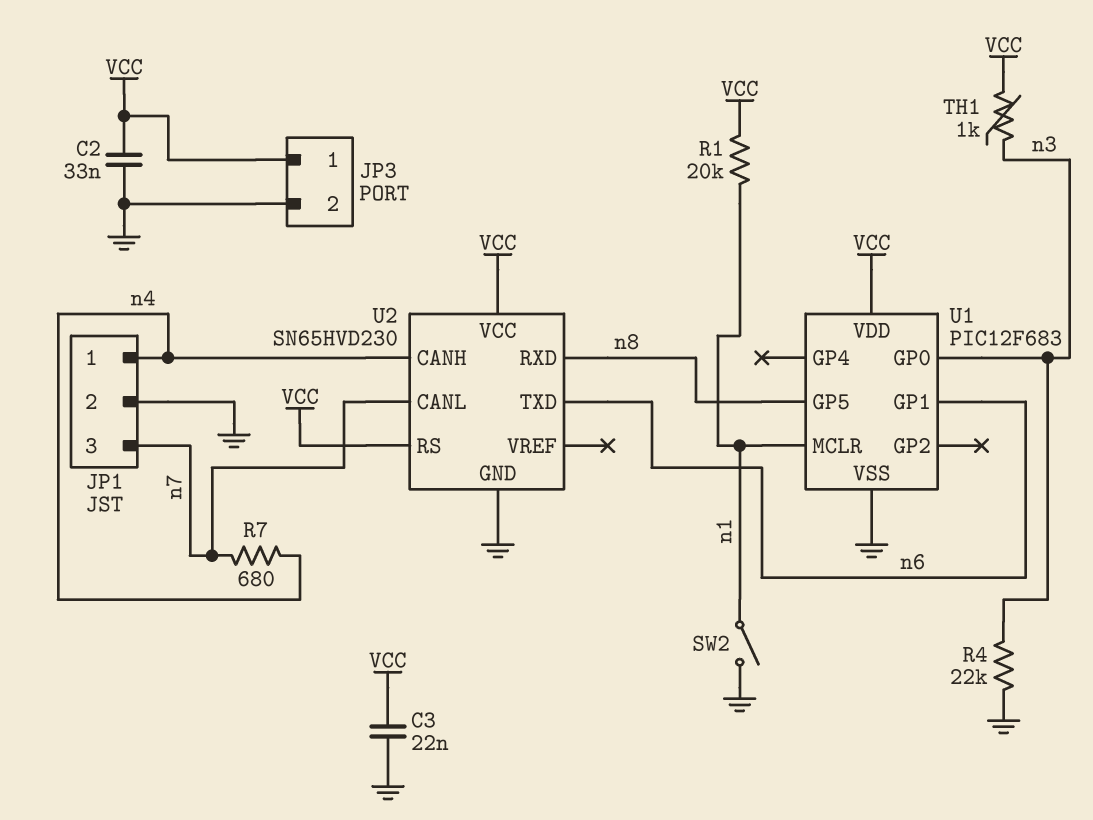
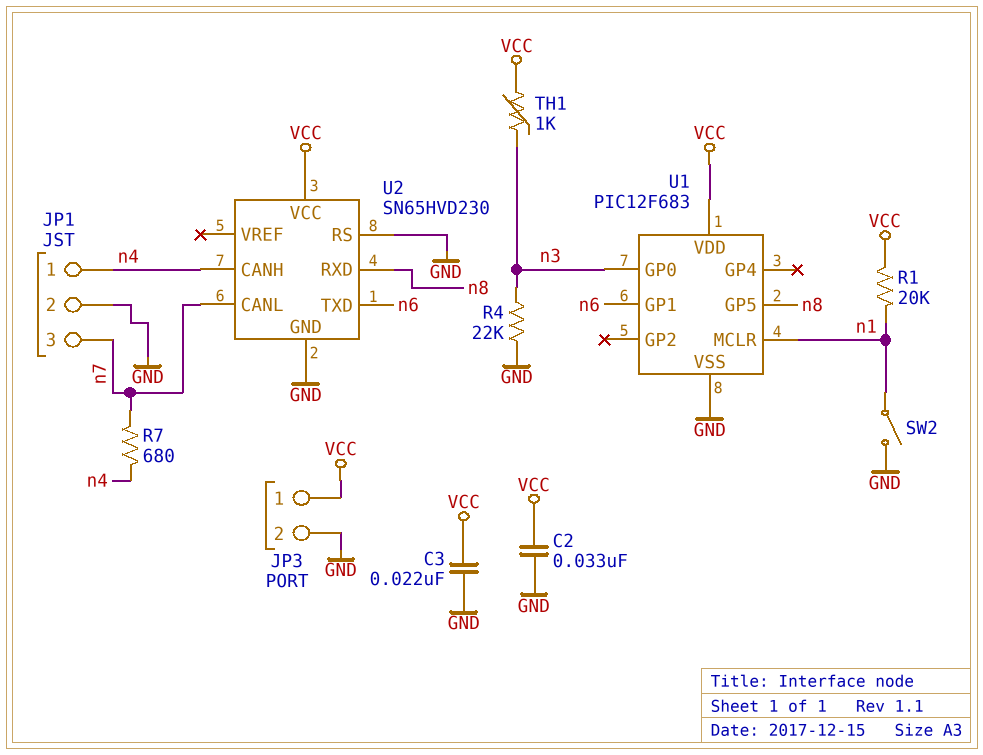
U2 pin RS: VCC -> GND

